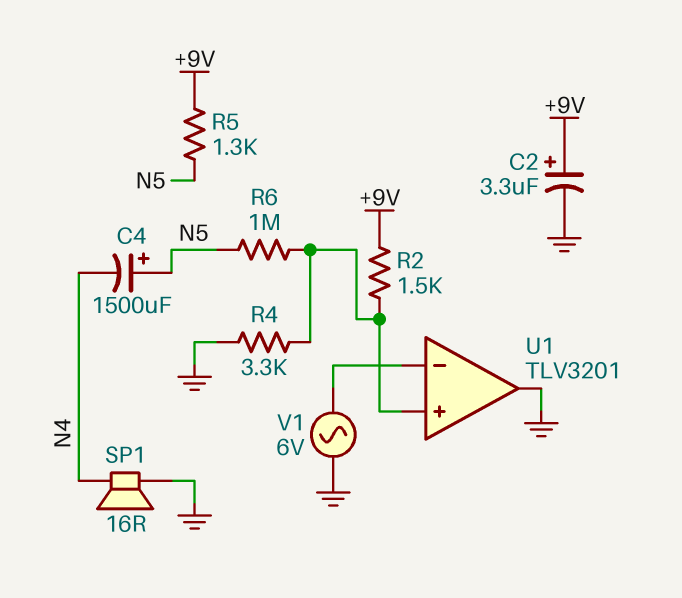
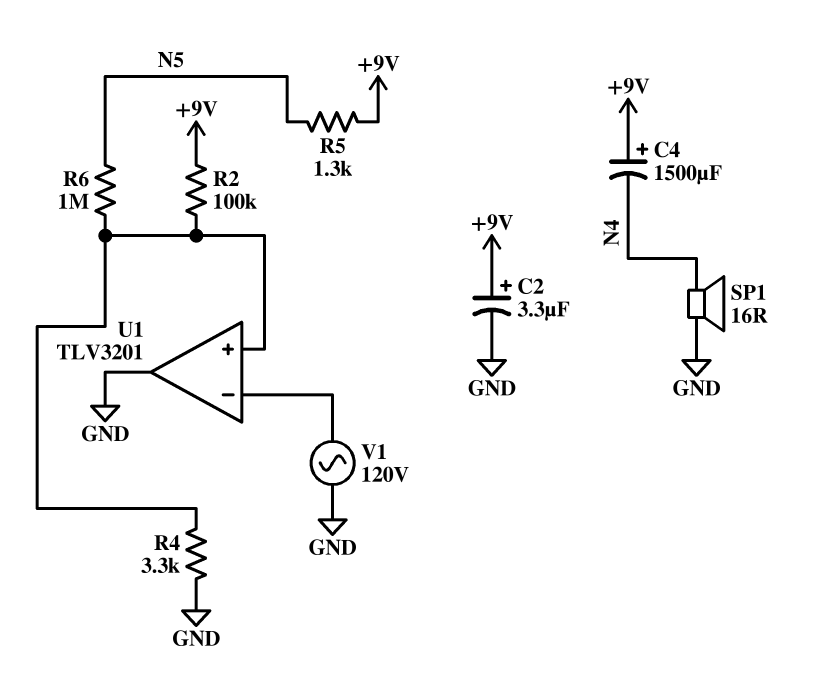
C4: 1500uF (plus N5, minus N4) -> 1500uF (plus +9V, minus N4)
R2: 1.5k (+9V, U1/in+) -> 100k (+9V, U1/in+)
V1: AC 6V (GND, U1/in-) -> AC 120V (GND, U1/in-)

